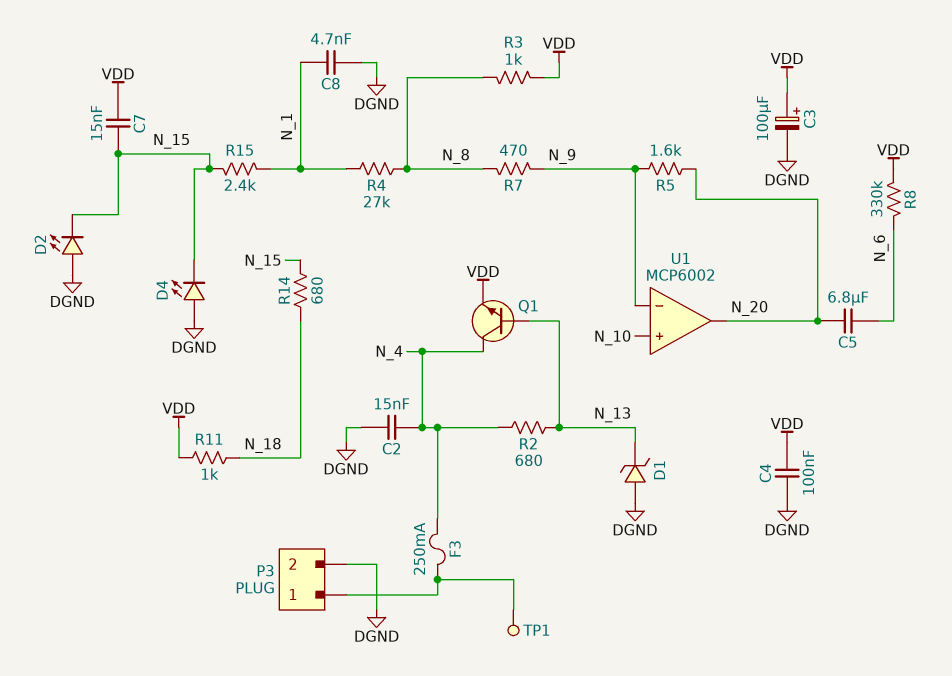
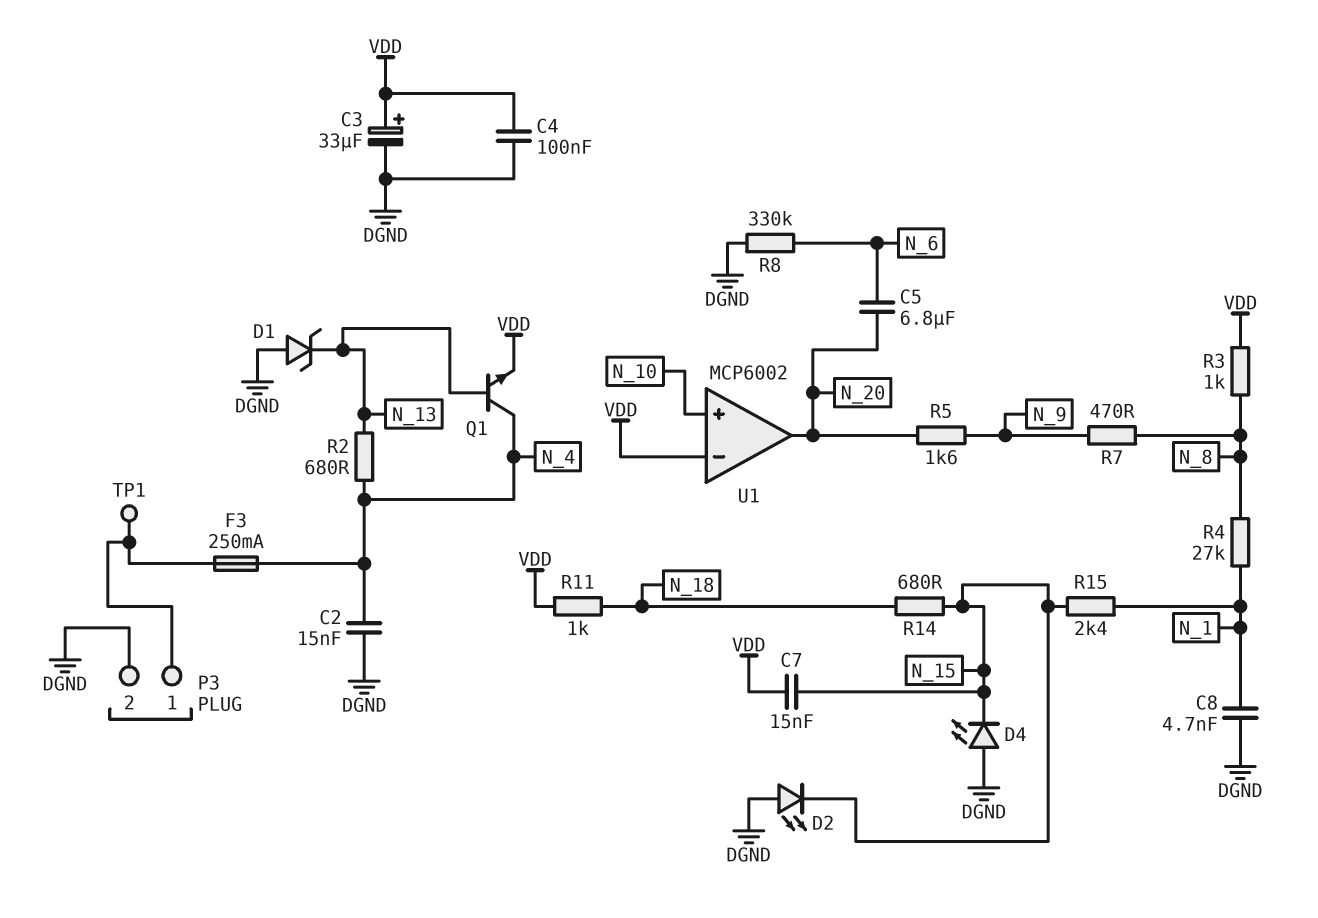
C3: 100uF (plus VDD, minus DGND) -> 33uF (plus VDD, minus DGND)
R8: 330k (N_6, VDD) -> 330k (DGND, N_6)
U1 pin in-: N_9 -> VDD

